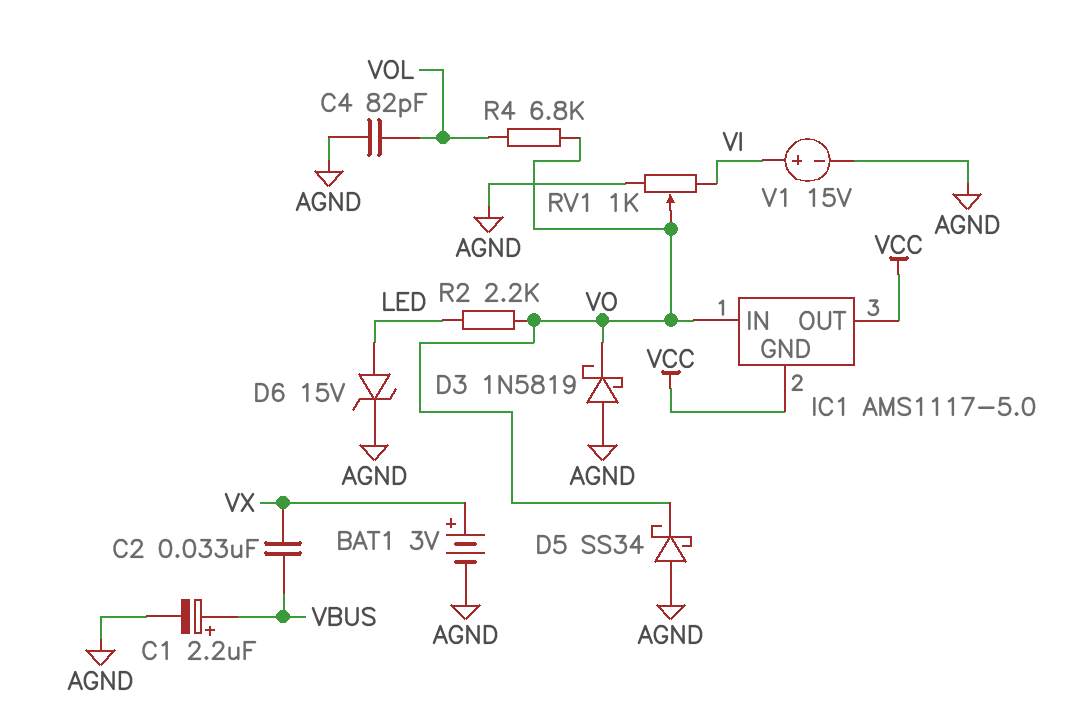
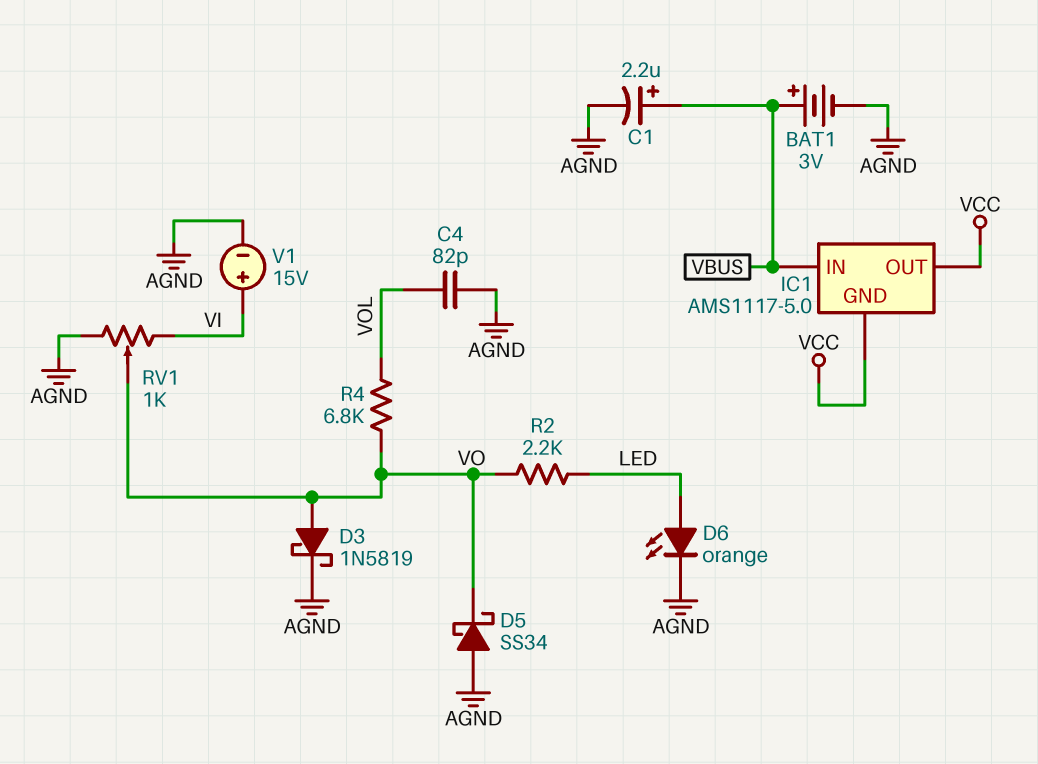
BAT1: 3V (plus VX, minus AGND) -> 3V (plus VBUS, minus AGND)
C2: 33nF (VBUS, VX) -> none
D3: schottky 1N5819 (A AGND, K VO) -> schottky 1N5819 (A VO, K AGND)
D6: zener 15V (A LED, K AGND) -> LED orange (A LED, K AGND)
IC1 pin IN: VO -> VBUS

